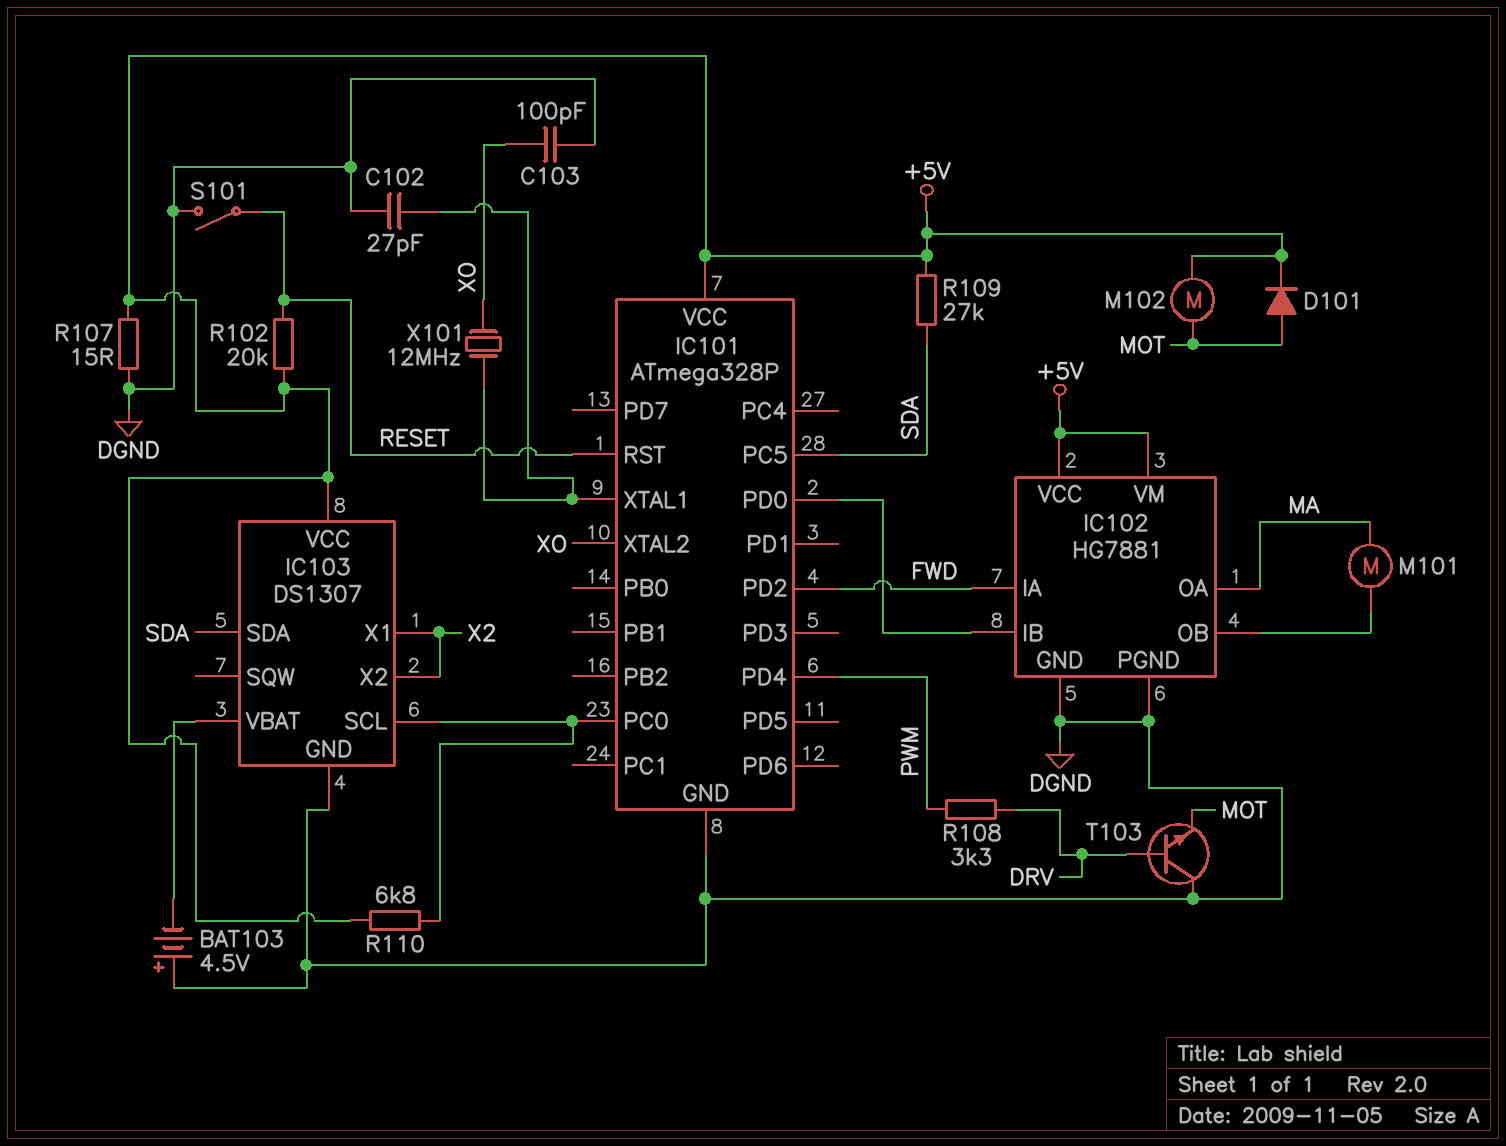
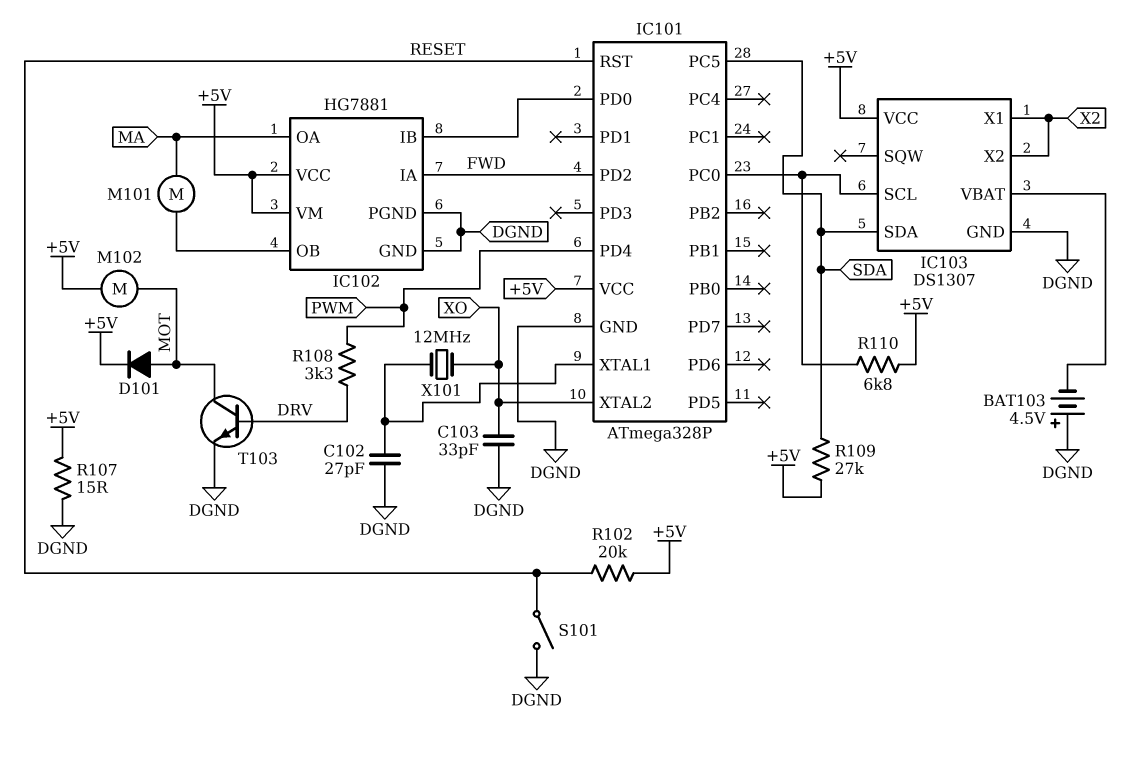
C103: 100pF (DGND, XO) -> 33pF (DGND, XO)
T103: NPN (B DRV, C DGND, E MOT) -> NPN (B DRV, C MOT, E DGND)

